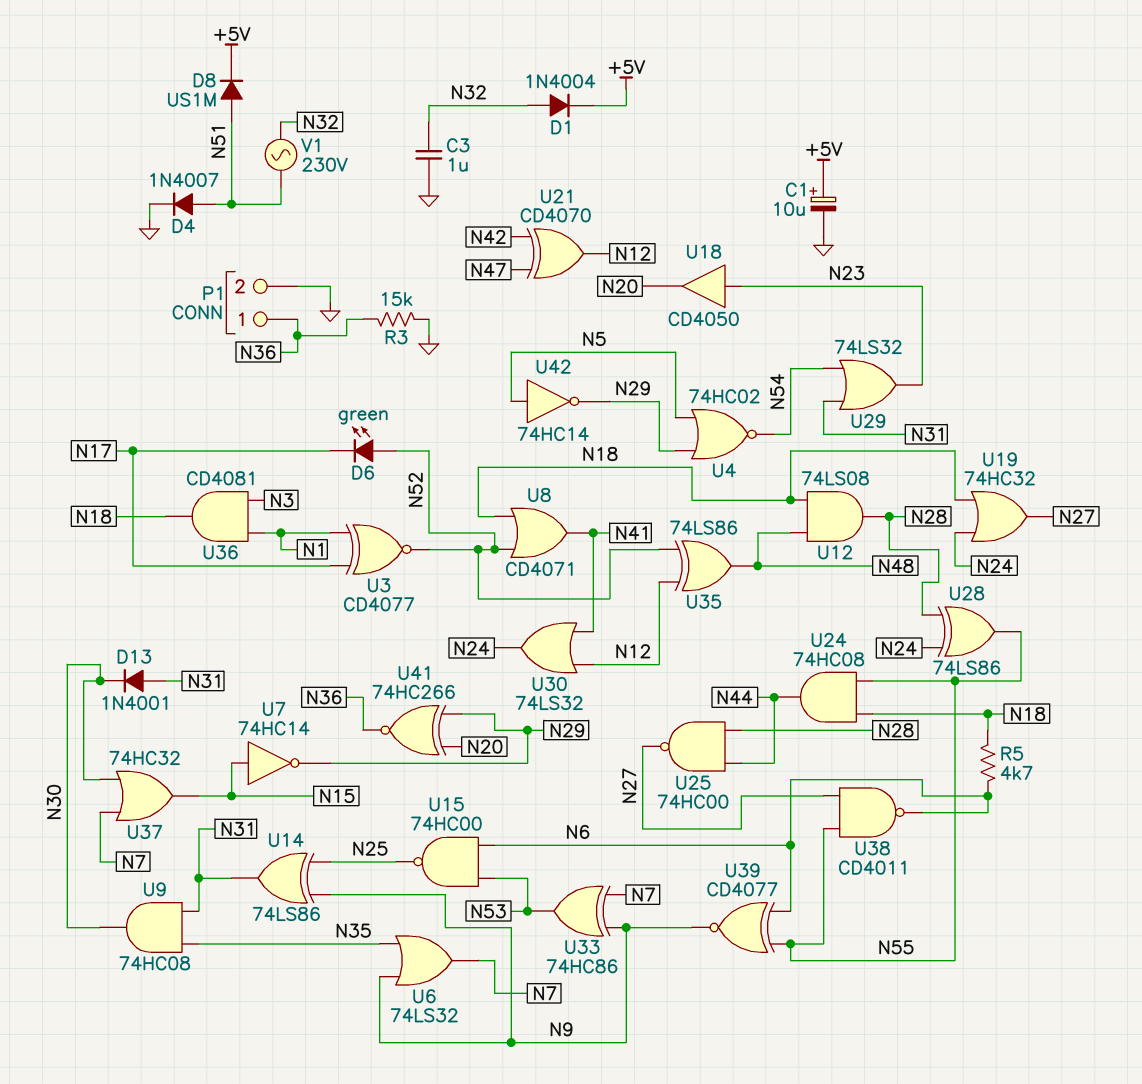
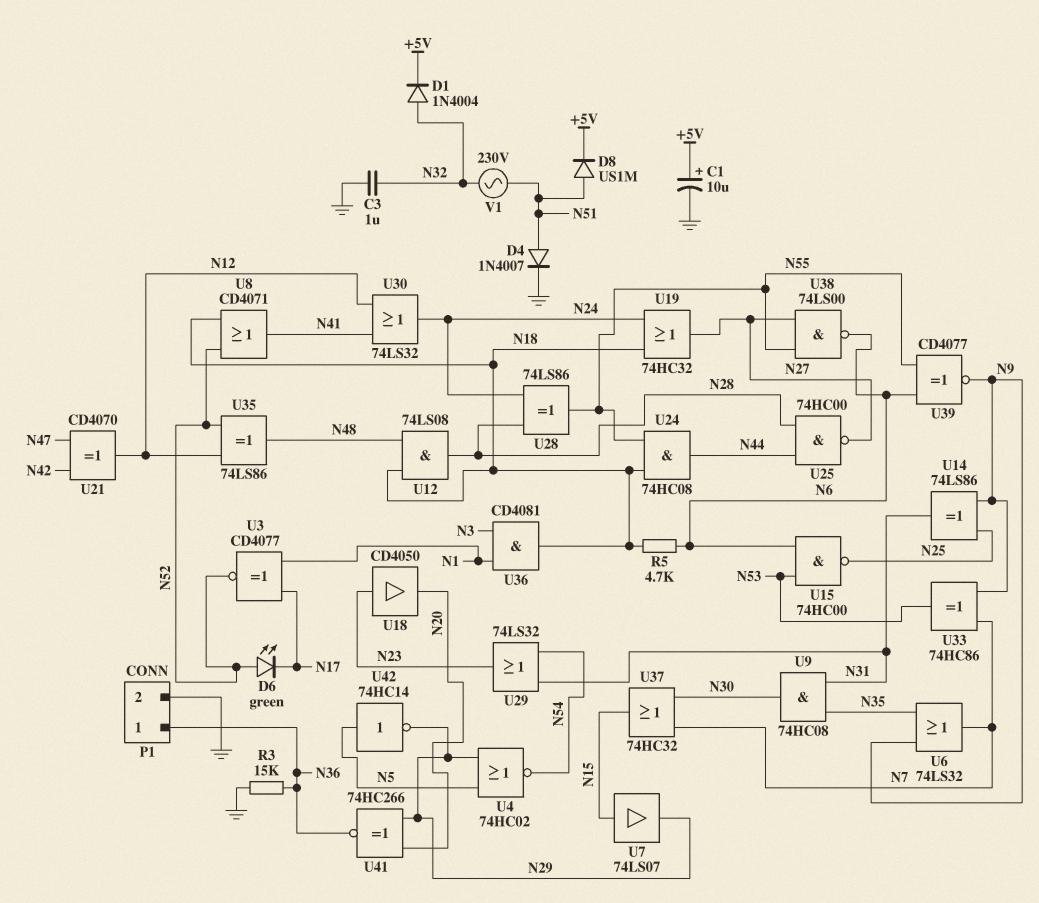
D13: diode 1N4001 (A N31, K N30) -> none
U7: NOT 74HC14 (in N15, out N29) -> buffer 74LS07 (in N15, out N29)
U38: NAND CD4011 (in N27, in N55, out N6) -> NAND 74LS00 (in N27, in N55, out N6)

